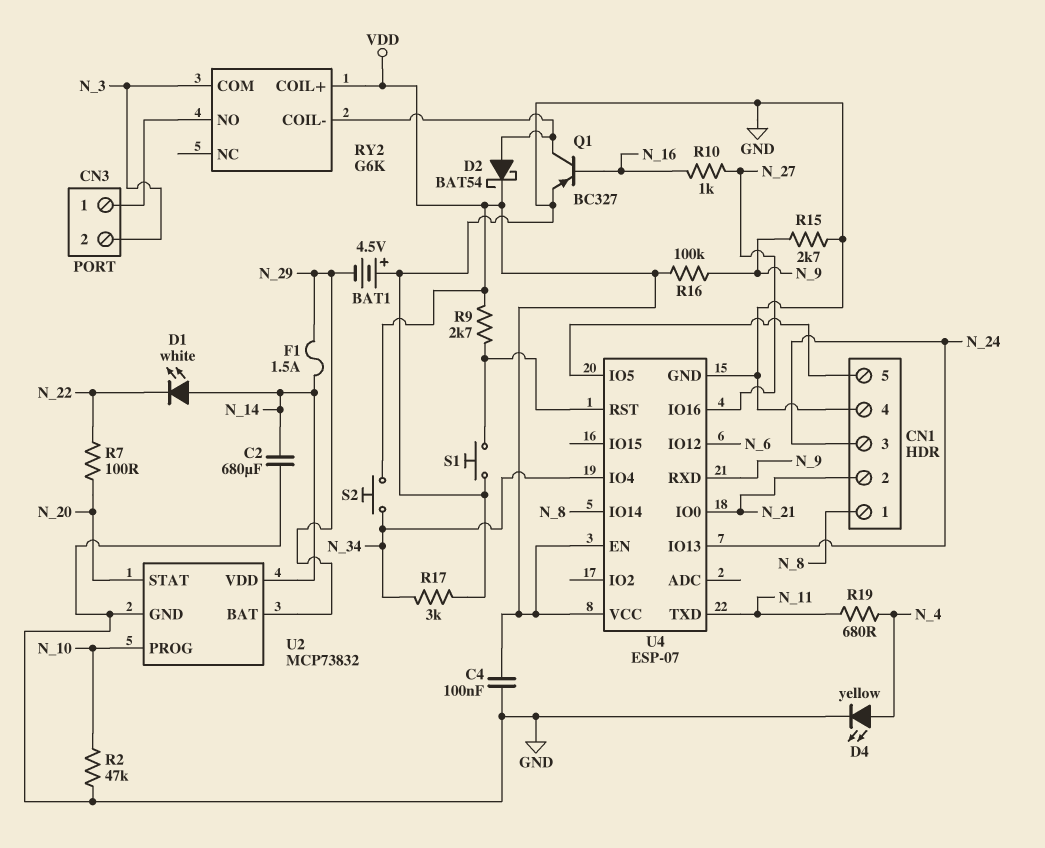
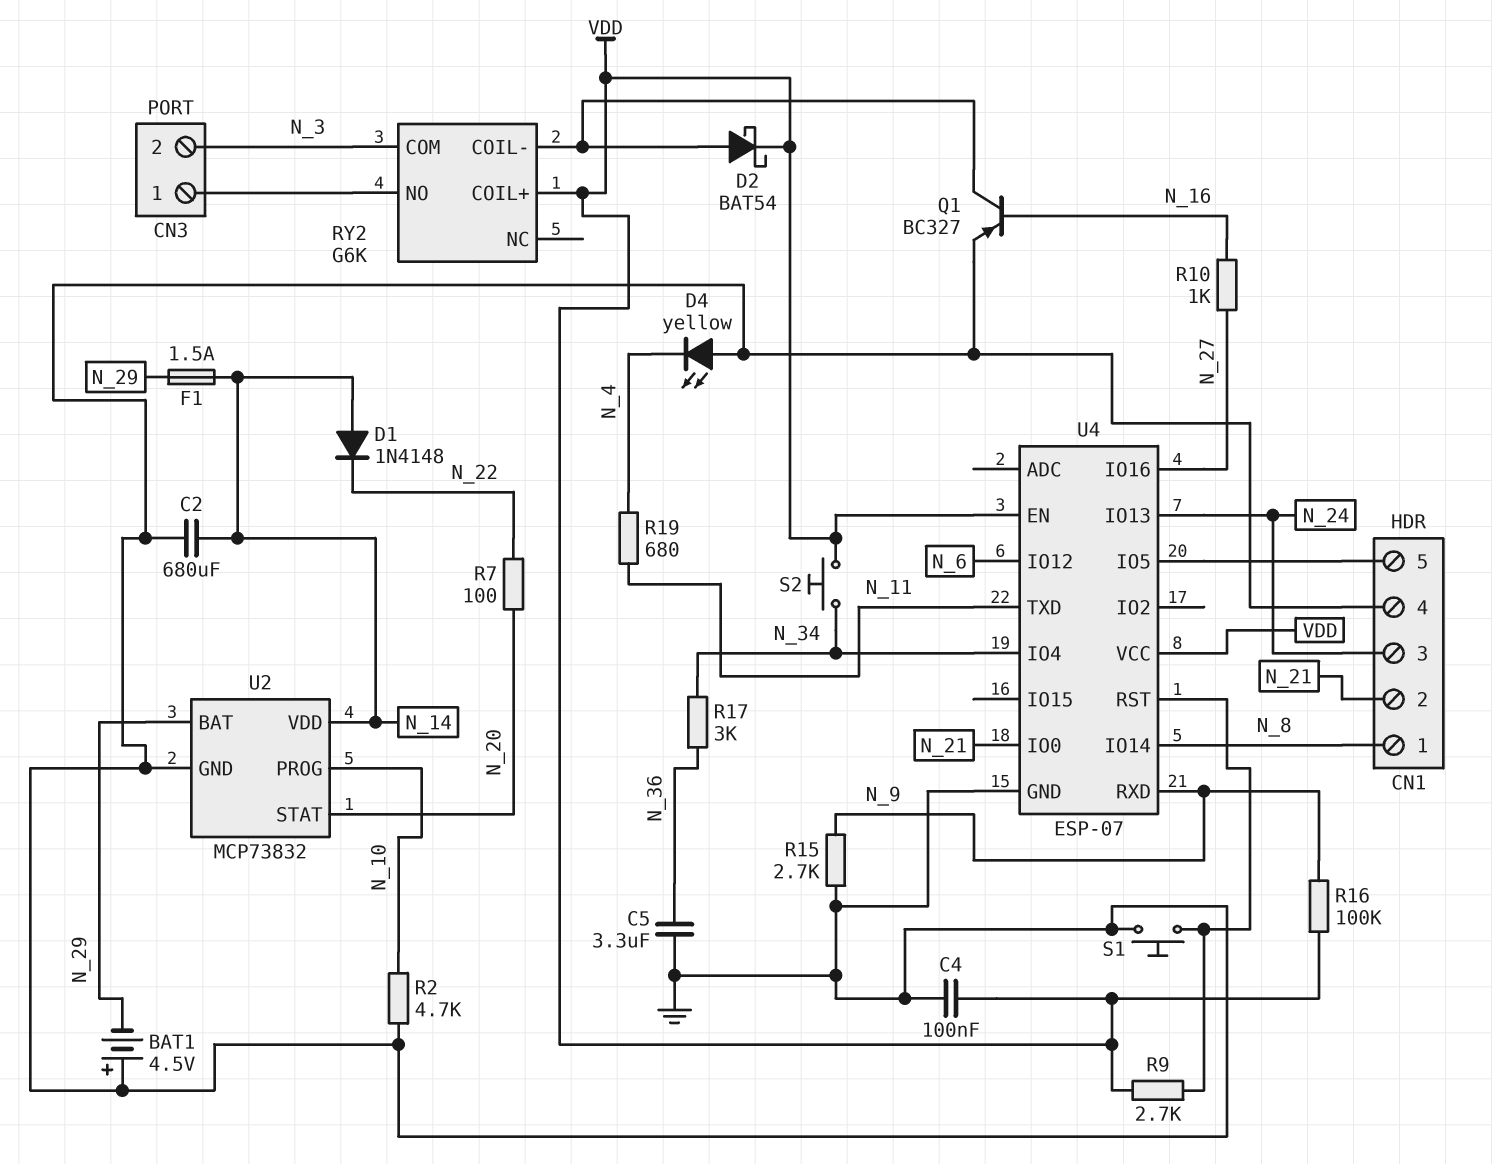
C5: none -> 3.3uF (GND, N_36)
D1: LED white (A N_14, K N_22) -> diode 1N4148 (A N_14, K N_22)
D4: LED yellow (A N_4, K GND) -> LED yellow (A GND, K N_4)
R2: 47k (GND, N_10) -> 4.7k (GND, N_10)
R17: 3k (GND, N_34) -> 3k (N_34, N_36)

